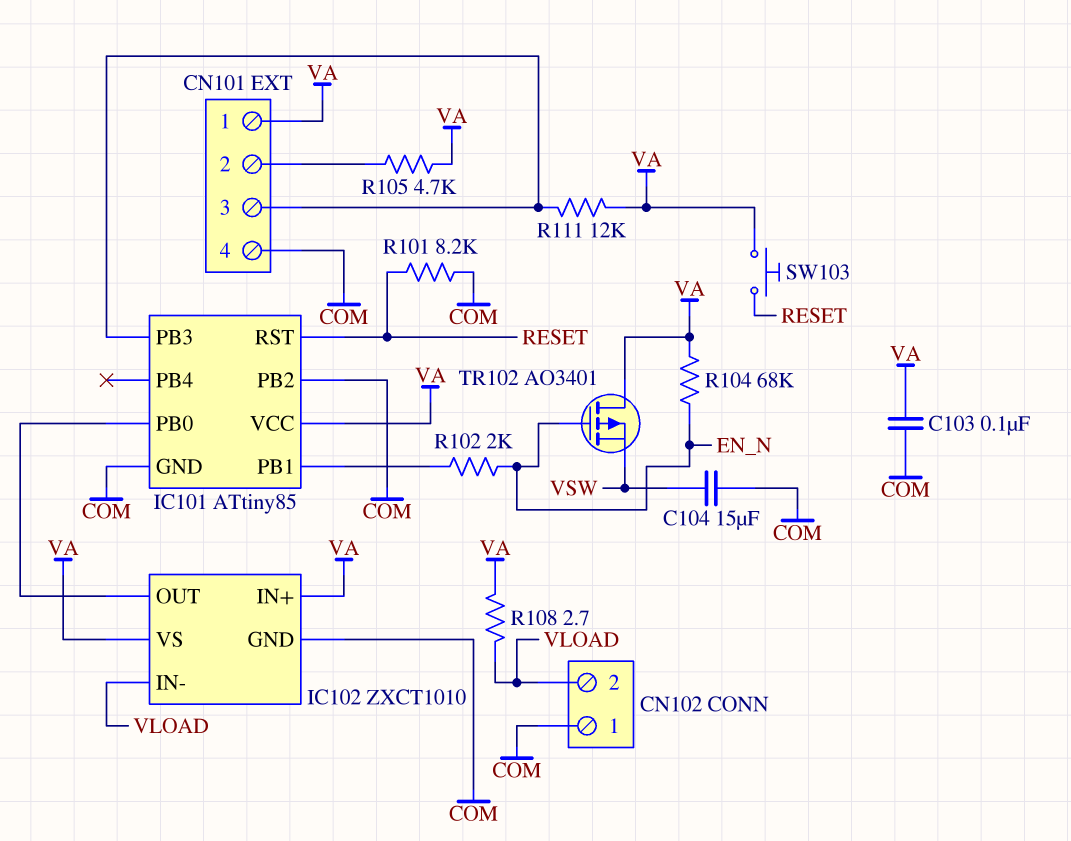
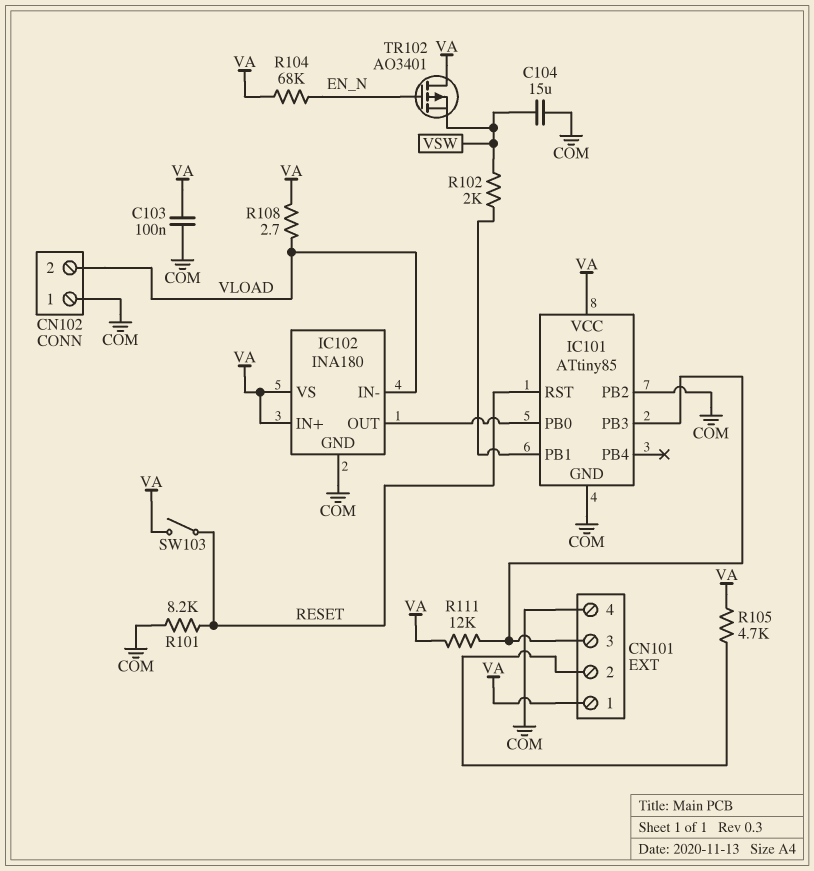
IC102: ZXCT1010 -> INA180
R102: 2k (EN_N, IC101/PB1) -> 2k (IC101/PB1, VSW)
SW103: button (RESET, VA) -> switch (RESET, VA)

